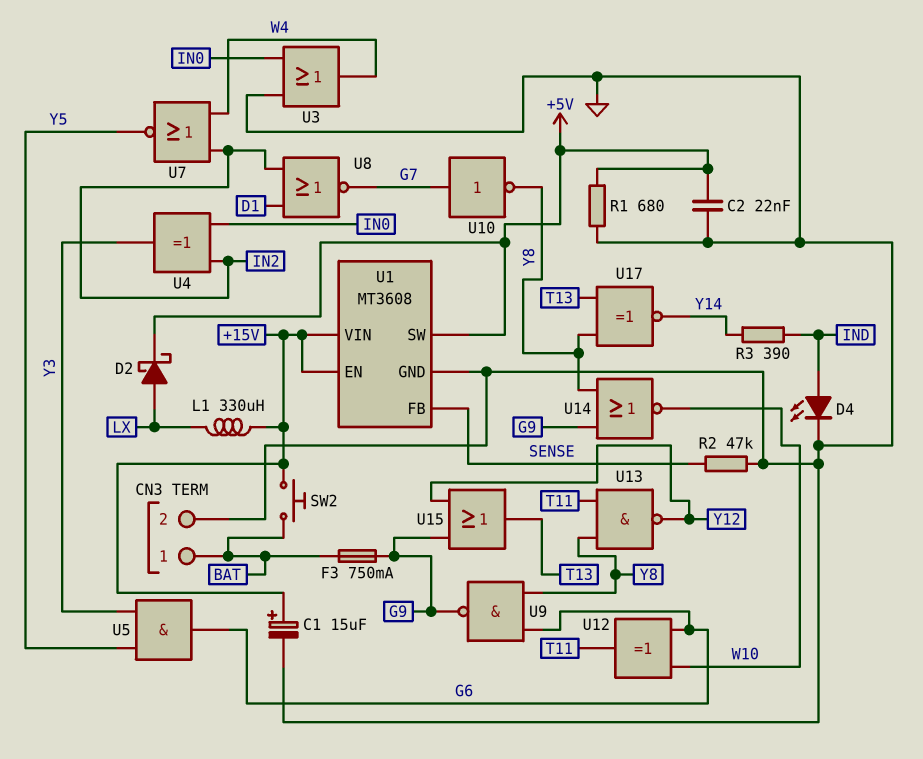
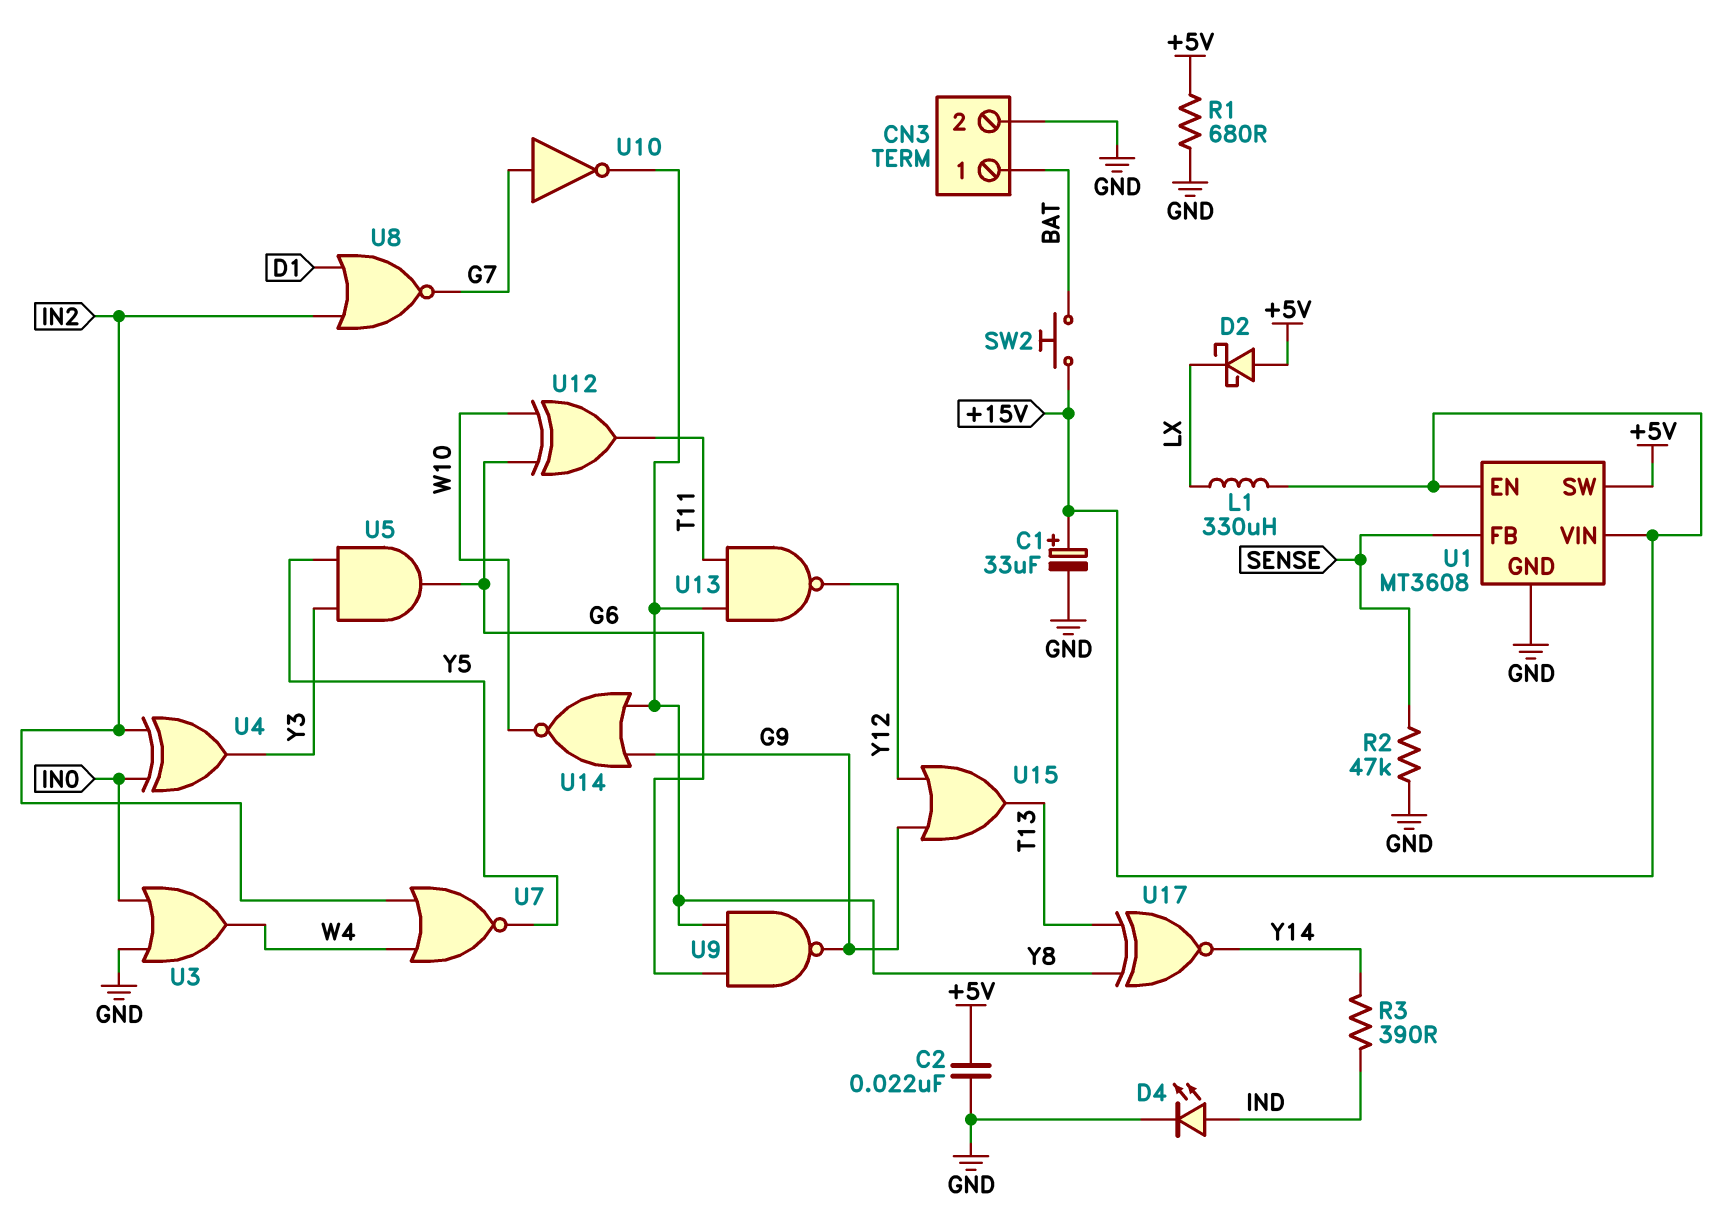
C1: 15uF (plus +15V, minus GND) -> 33uF (plus +15V, minus GND)
D2: schottky (A LX, K +5V) -> schottky (A +5V, K LX)
F3: 750mA (BAT, G9) -> none

